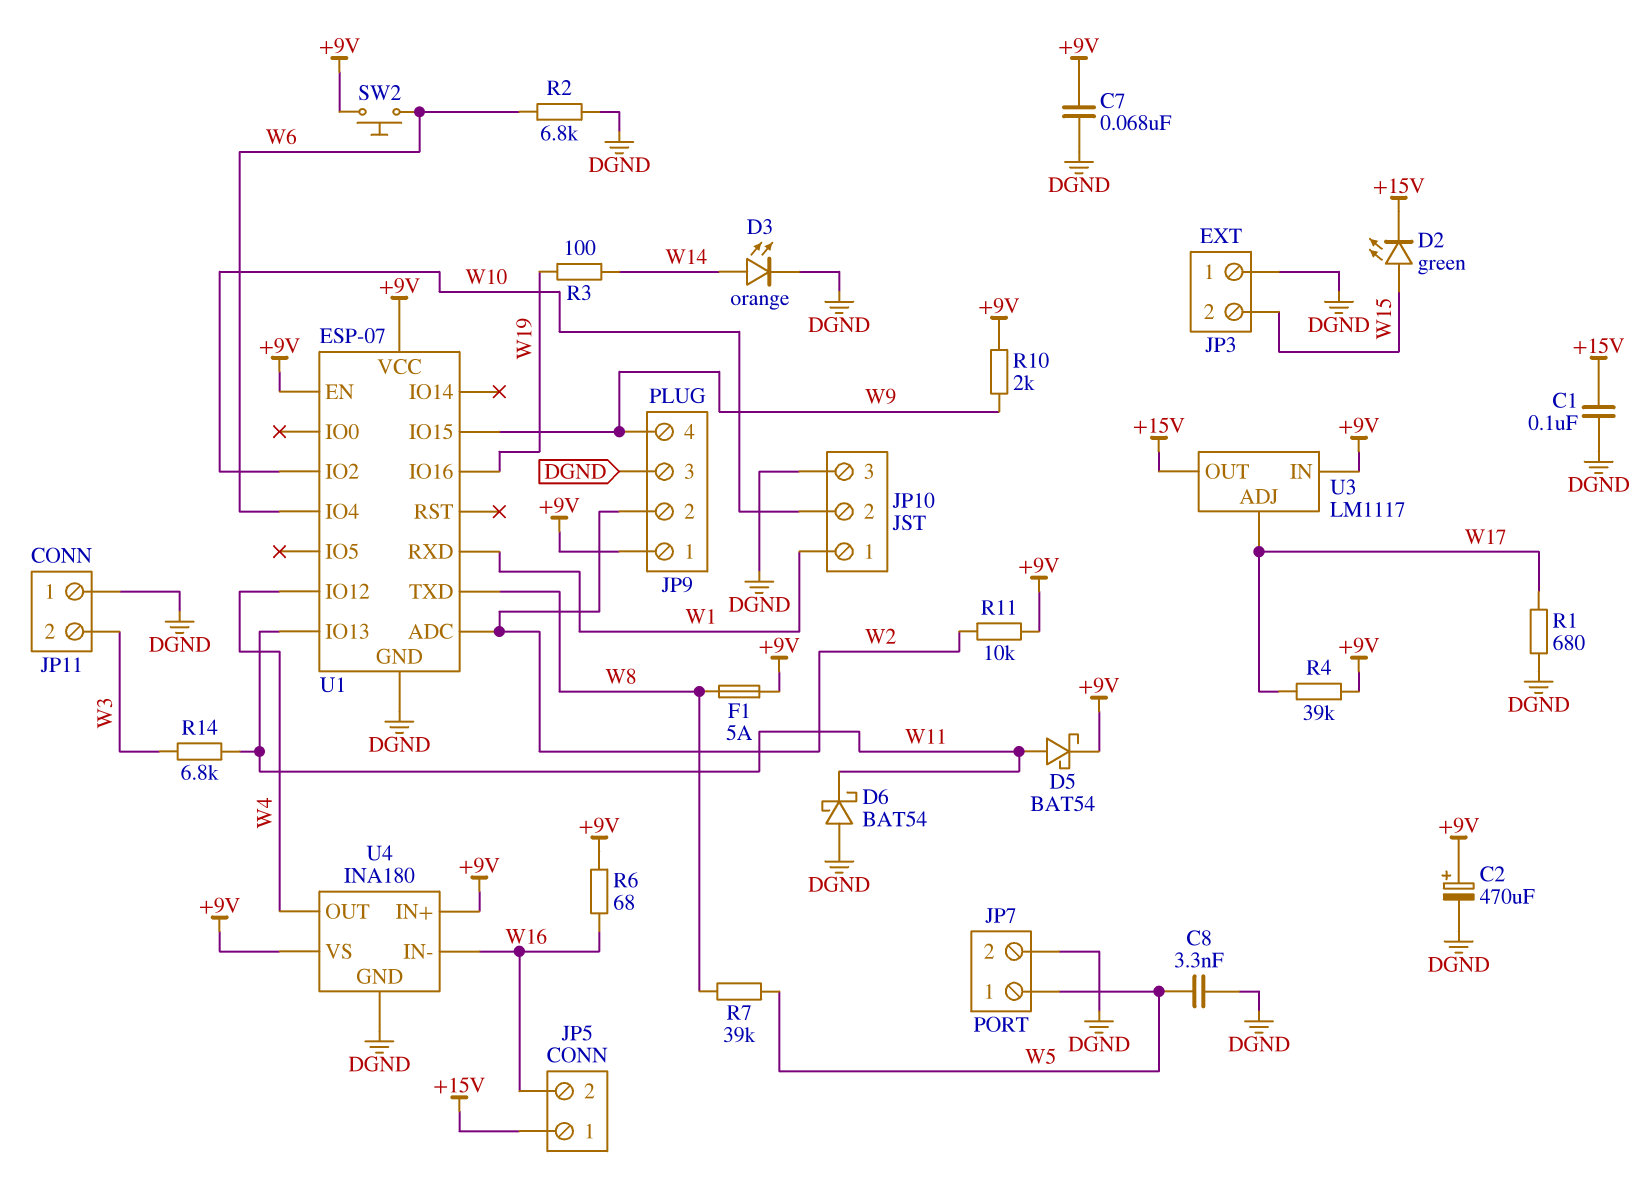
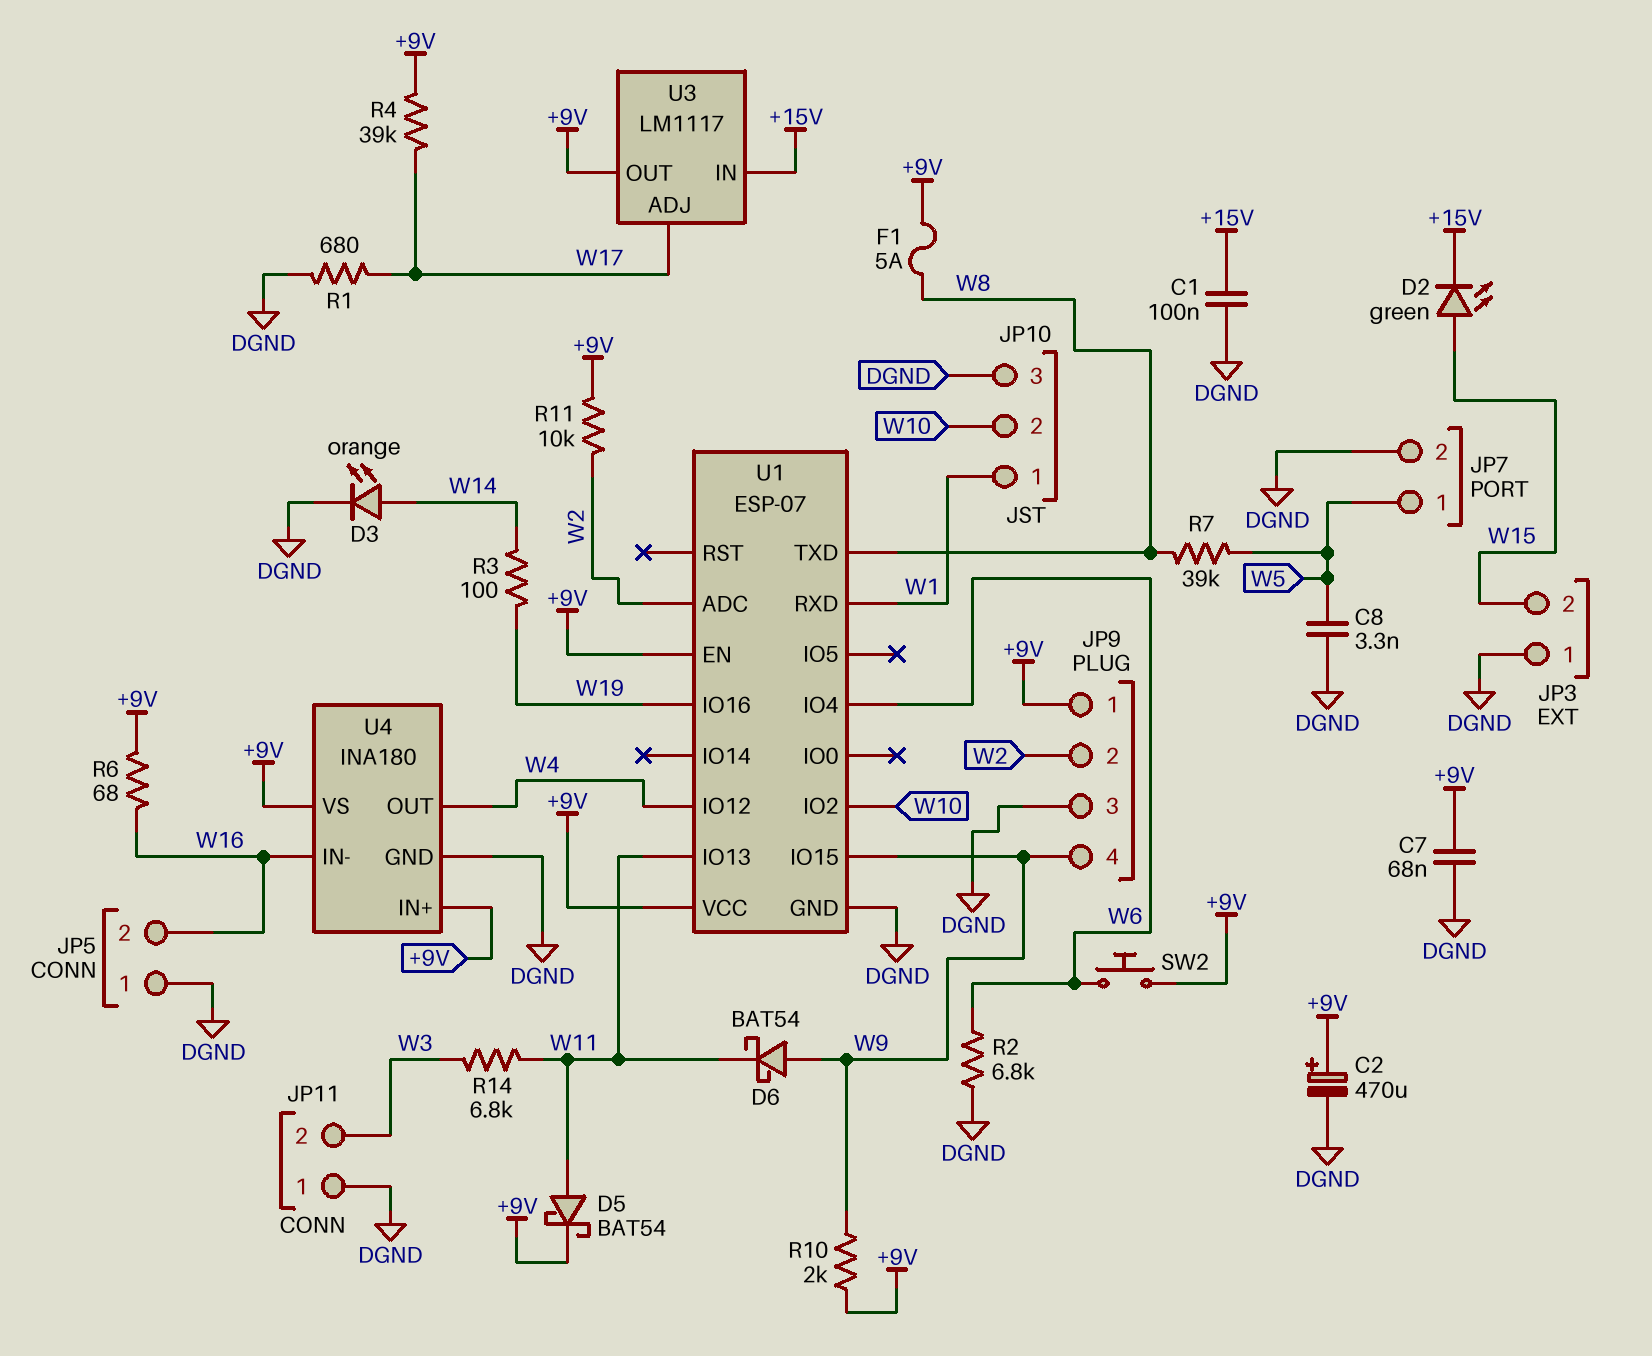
D6: schottky BAT54 (A DGND, K W11) -> schottky BAT54 (A W9, K W11)
JP5 pin 1: +15V -> DGND
U3 pin IN: +9V -> +15V
U3 pin OUT: +15V -> +9V

